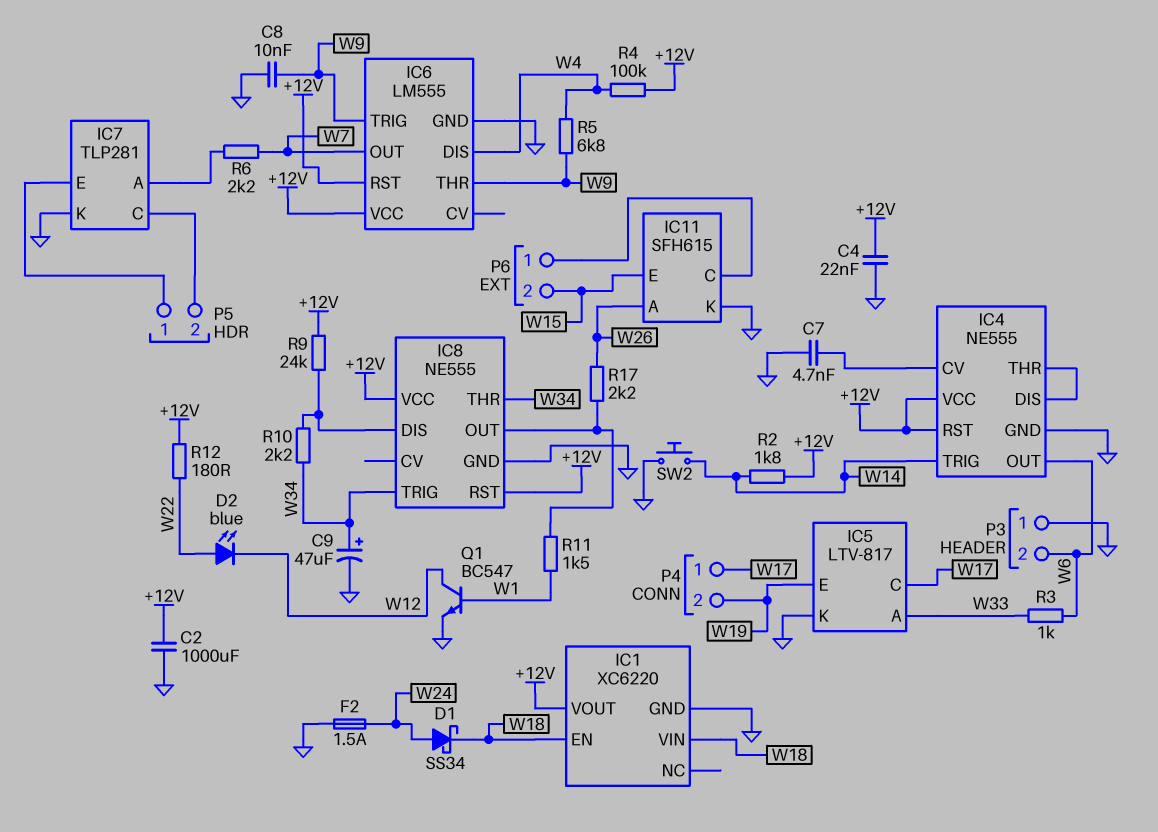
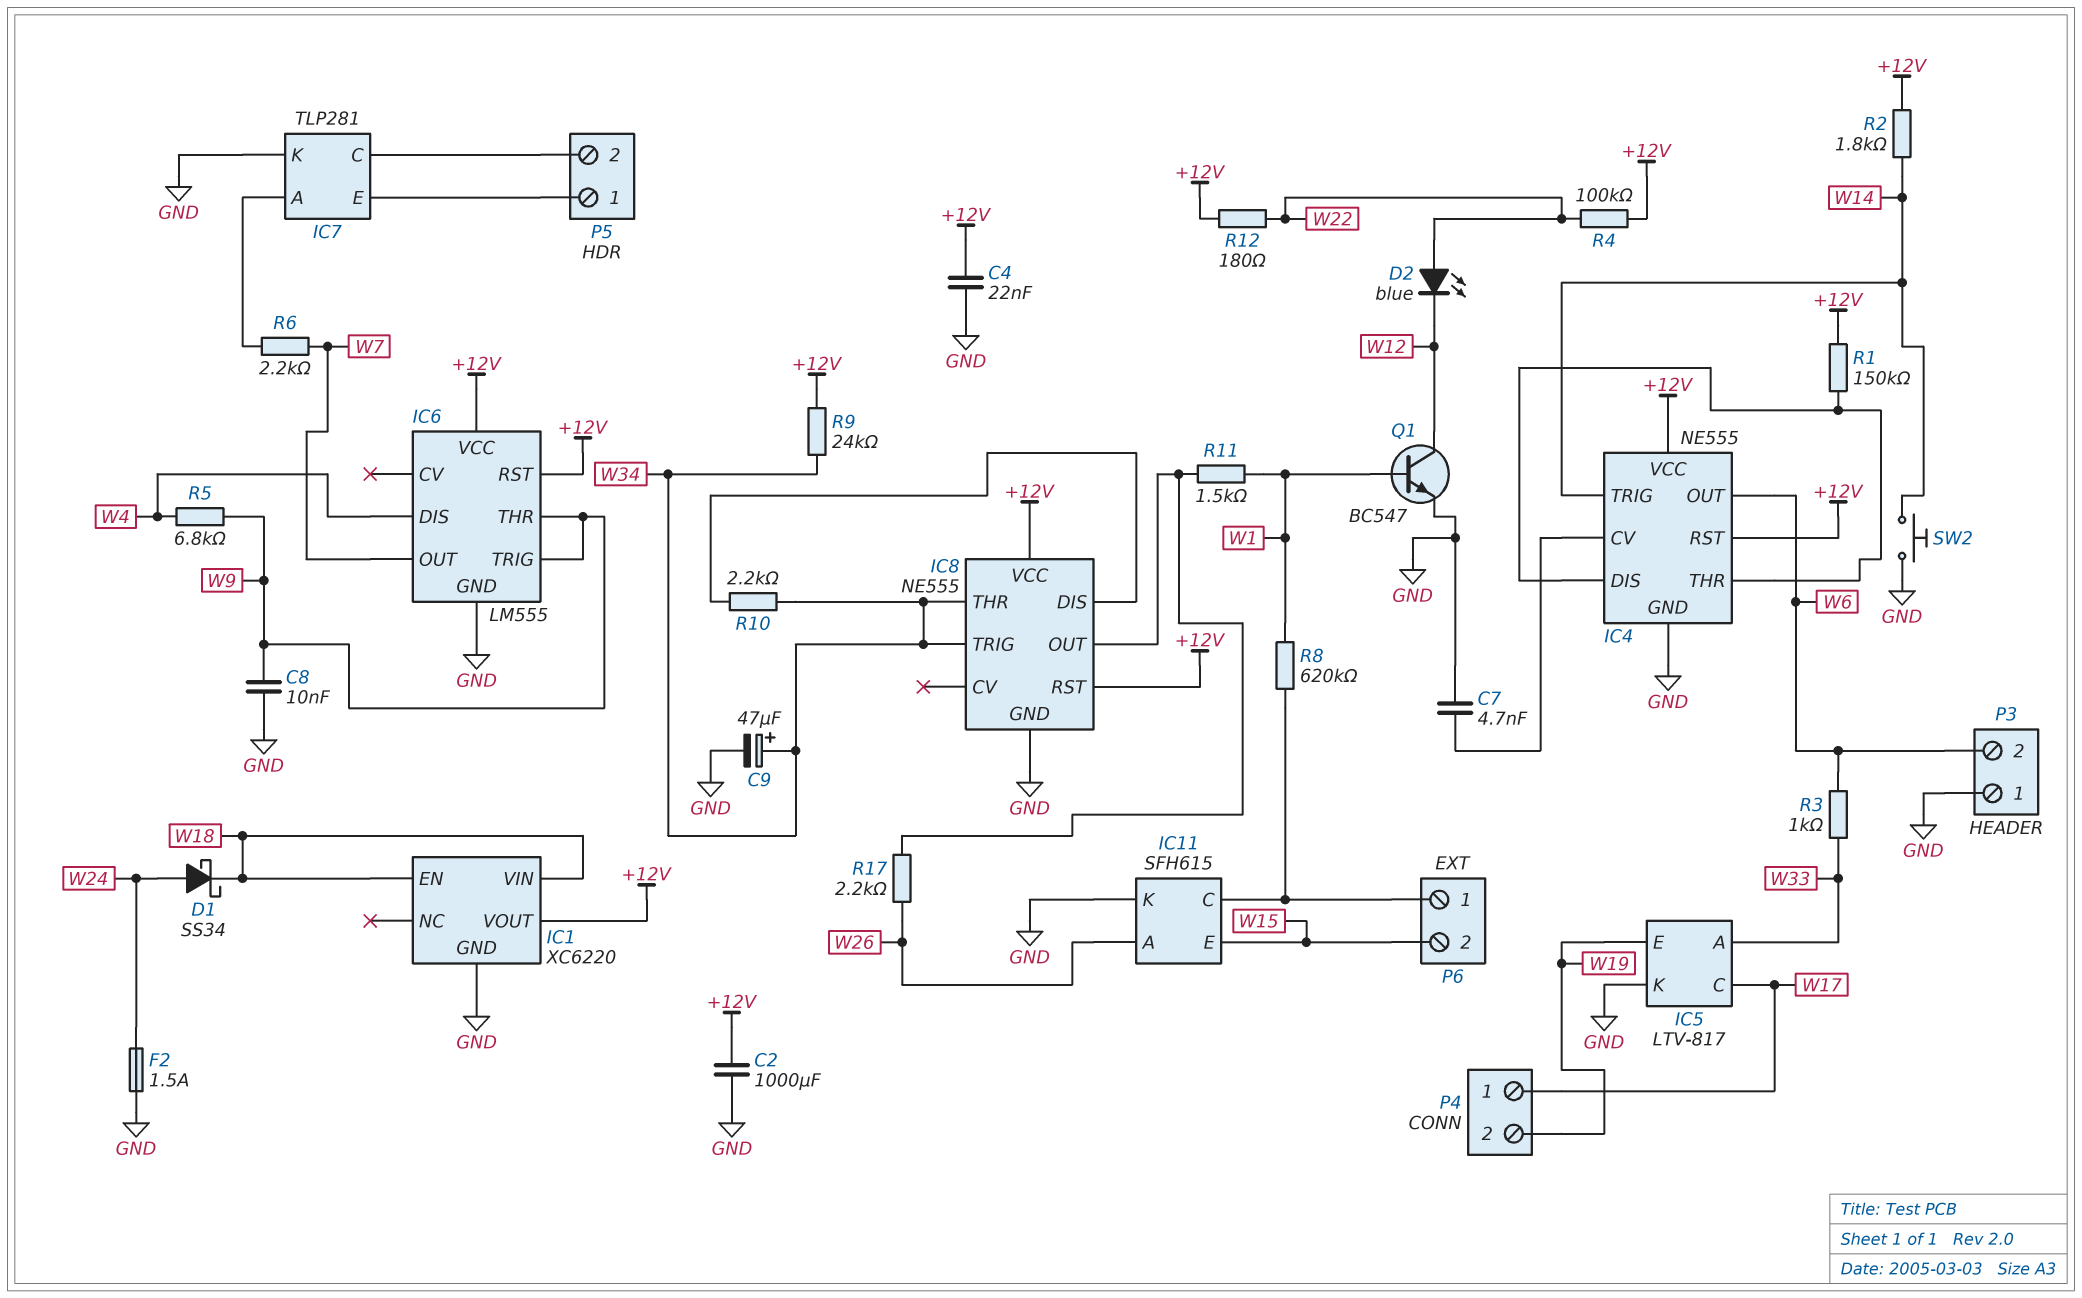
R1: none -> 150k (+12V, IC4/DIS)
R4: 100k (+12V, W4) -> 100k (+12V, W22)
R8: none -> 620k (IC11/C, W1)
R9: 24k (+12V, IC8/DIS) -> 24k (+12V, W34)

